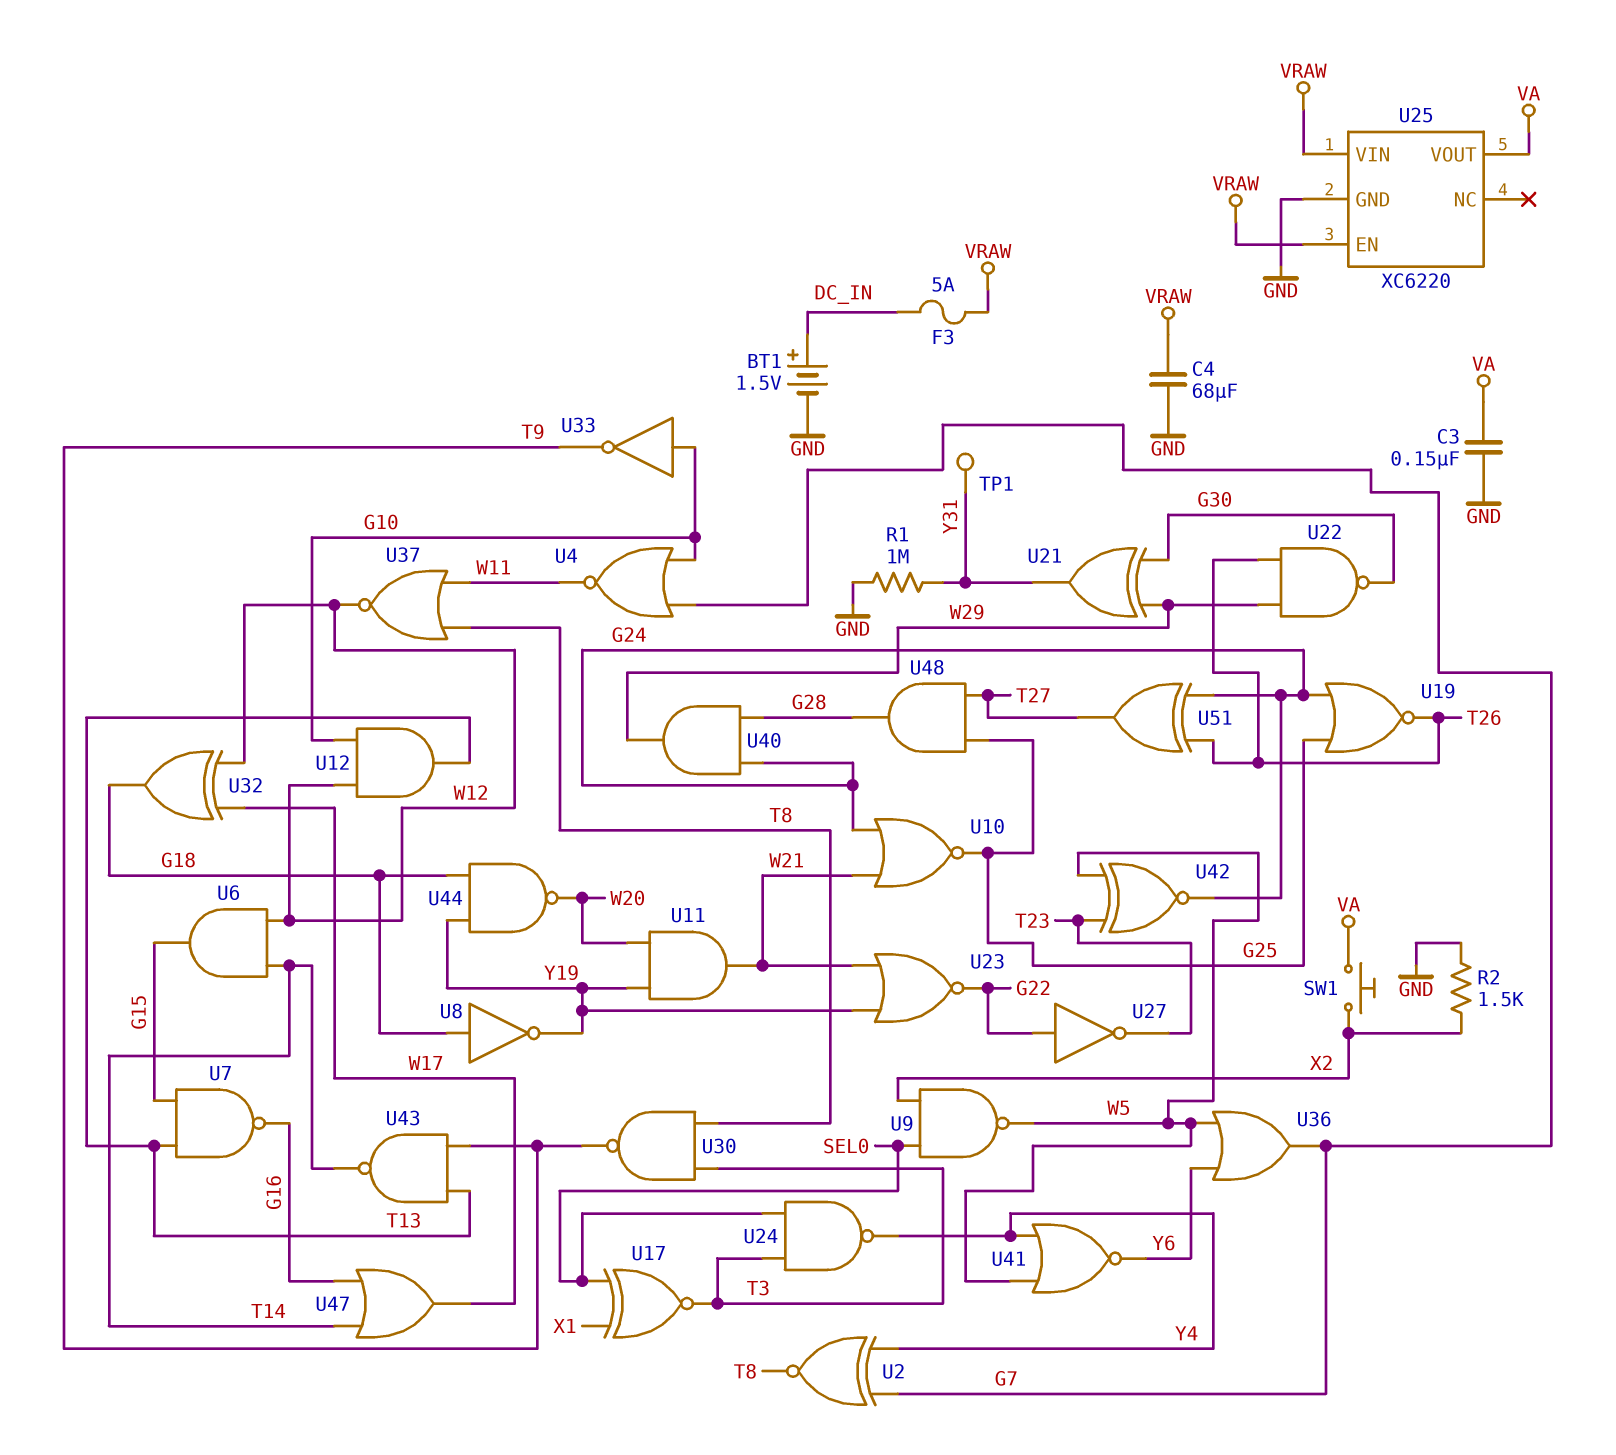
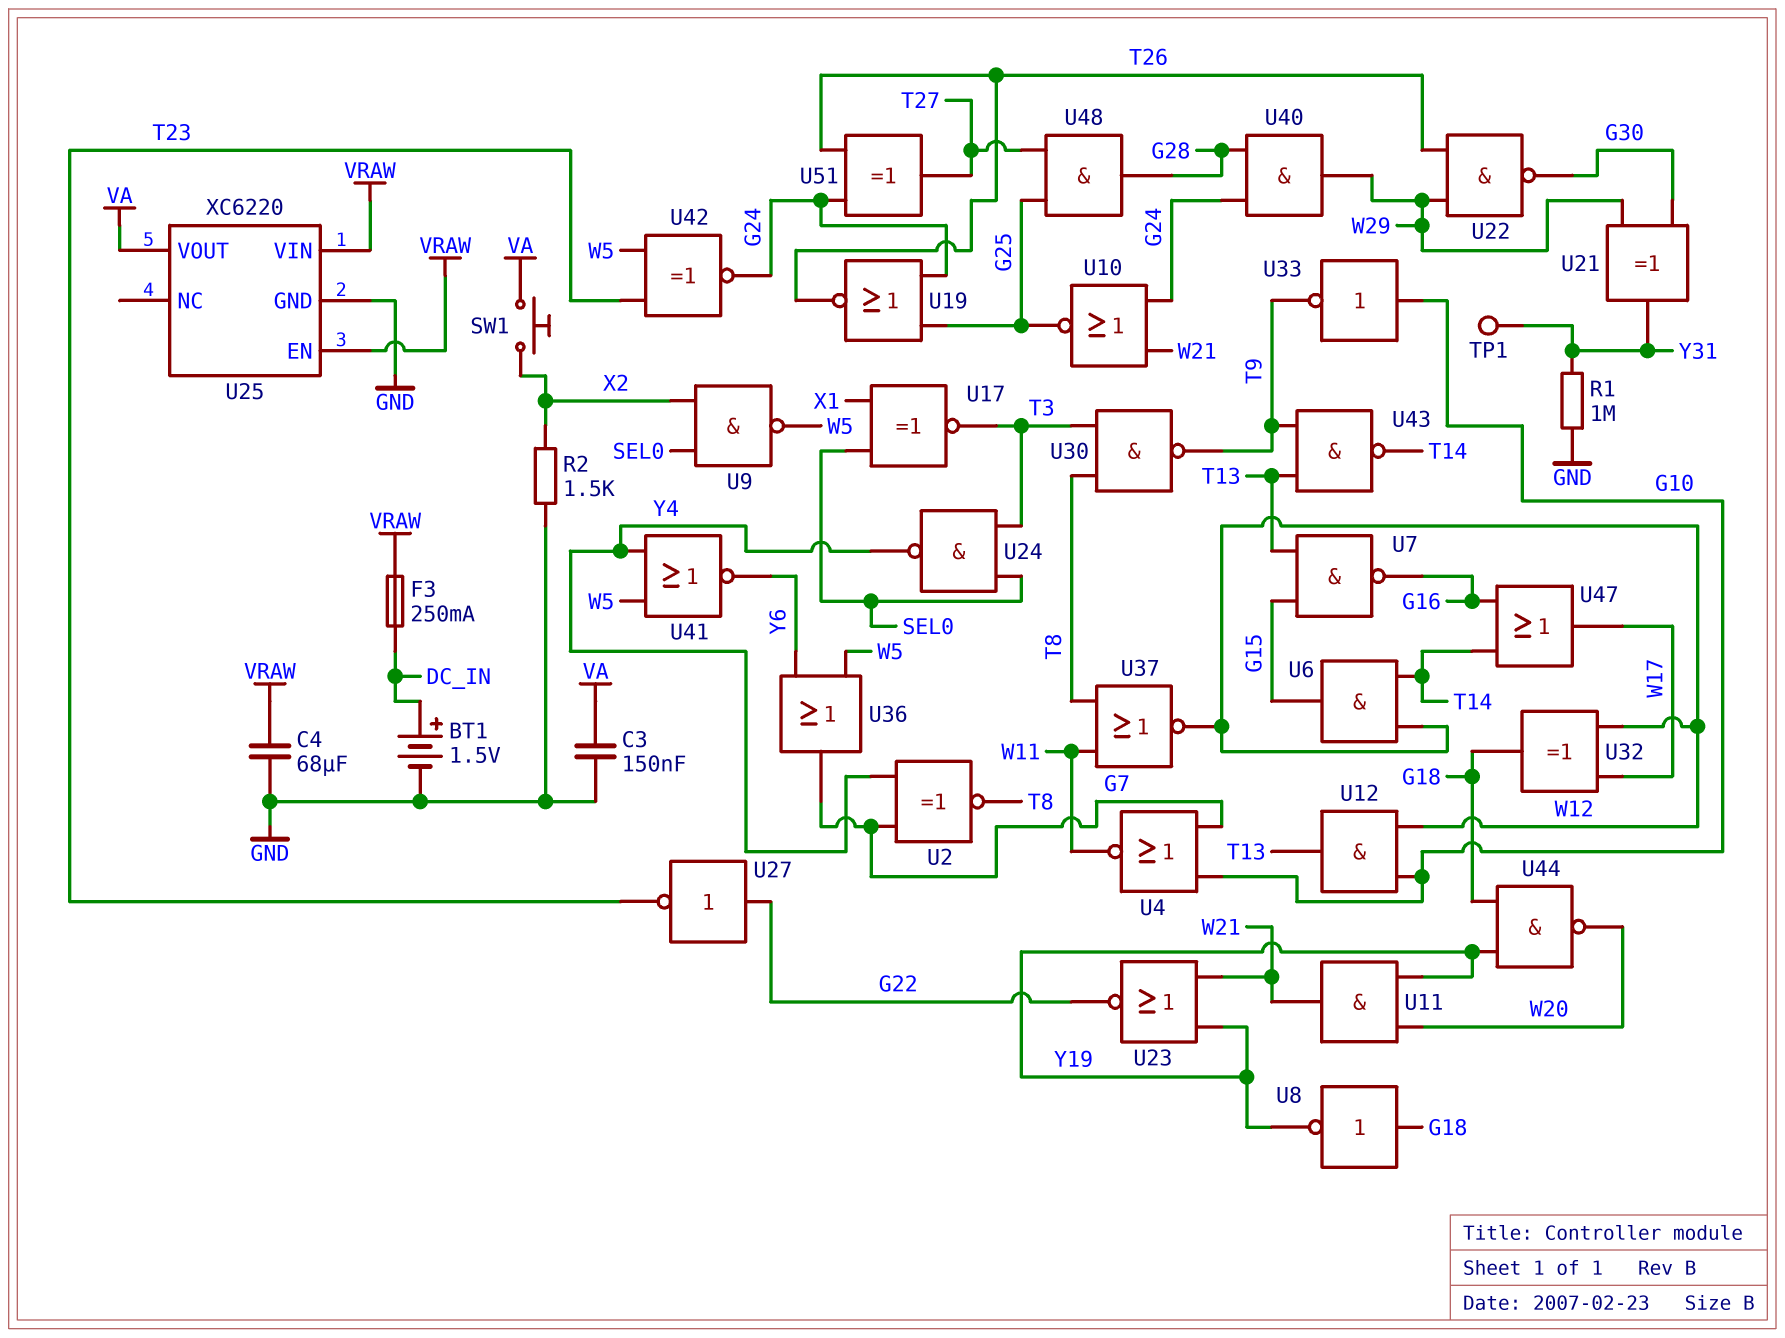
F3: 5A (DC_IN, VRAW) -> 250mA (DC_IN, VRAW)

